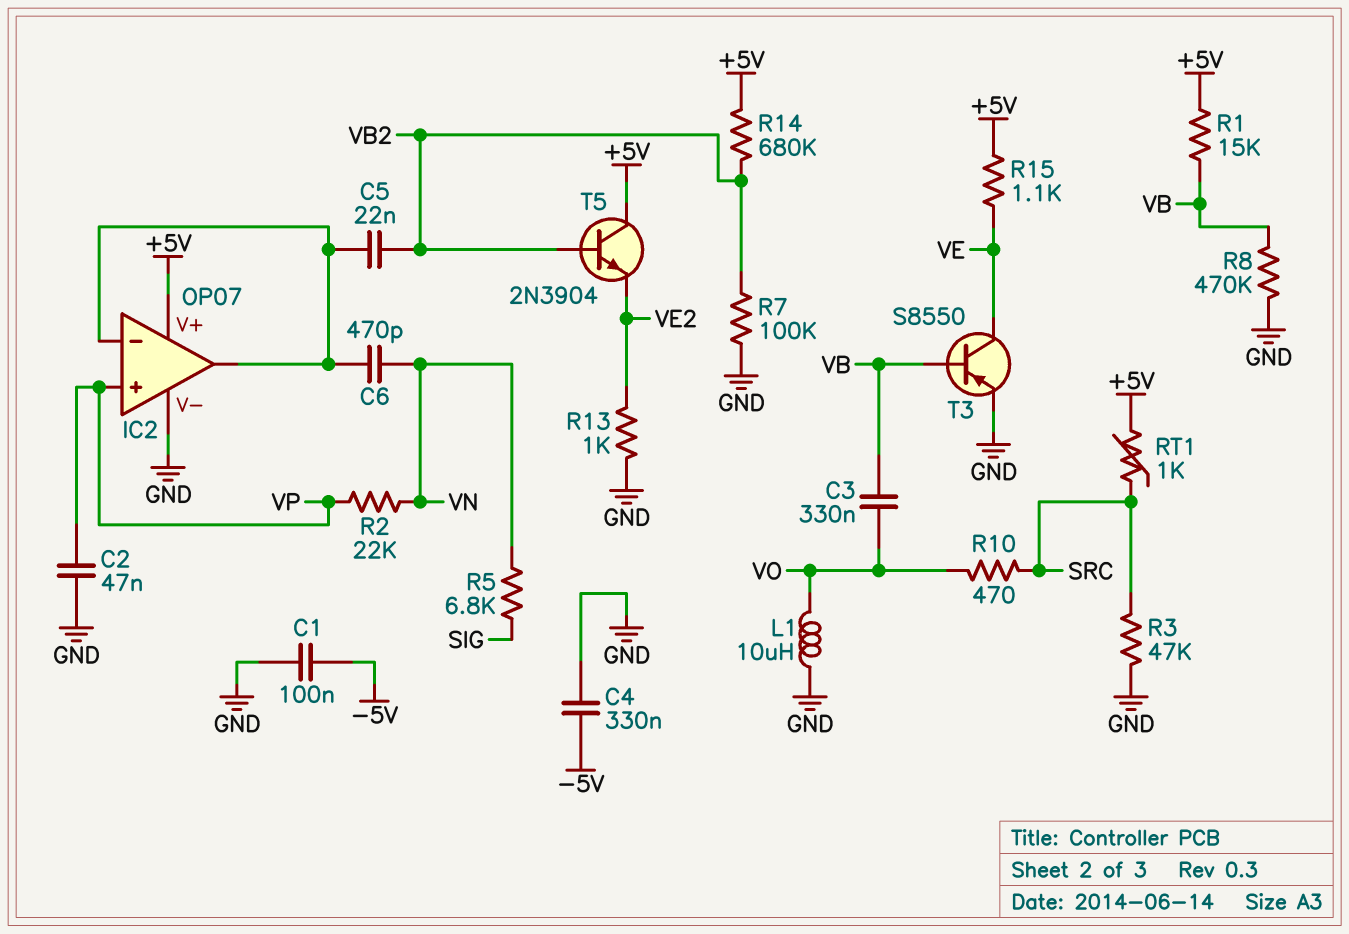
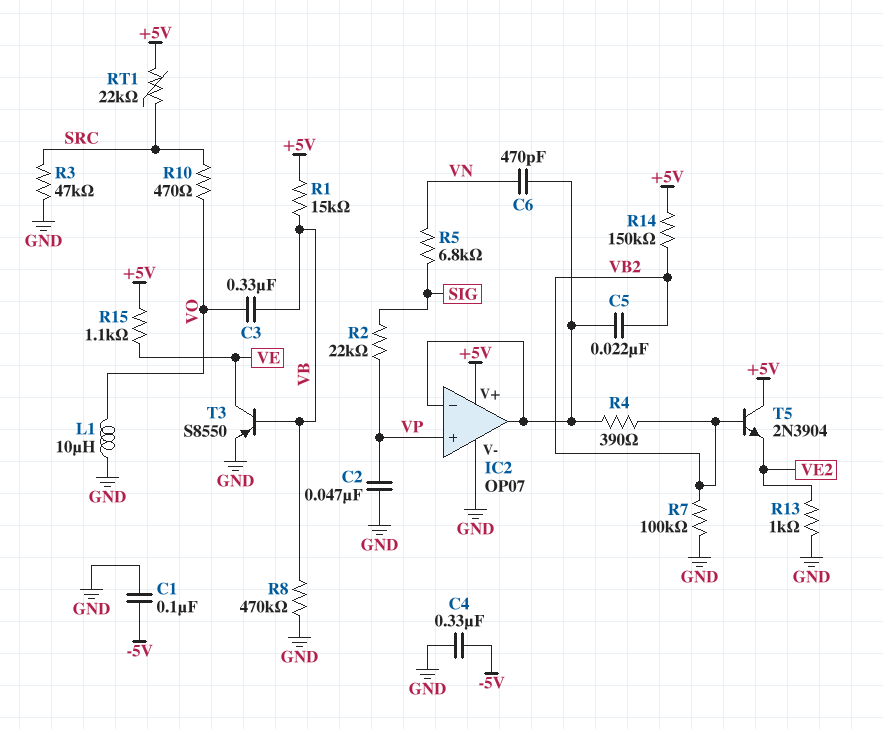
R2: 22k (VN, VP) -> 22k (SIG, VP)
R4: none -> 390 (IC2/in-, VB2)
R14: 680k (+5V, VB2) -> 150k (+5V, VB2)
RT1: 1k (+5V, SRC) -> 22k (+5V, SRC)

